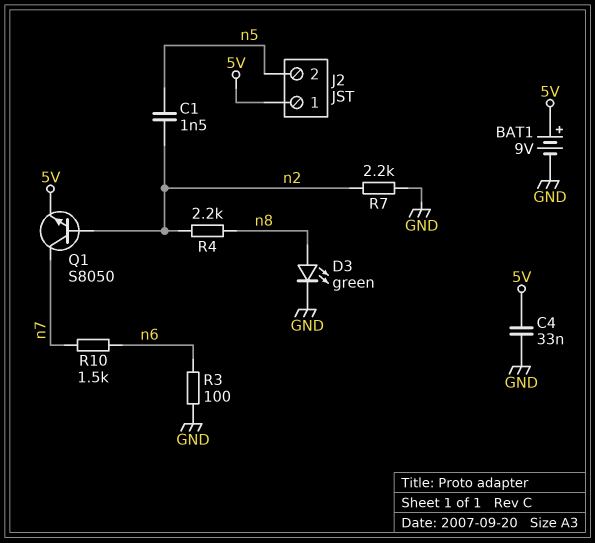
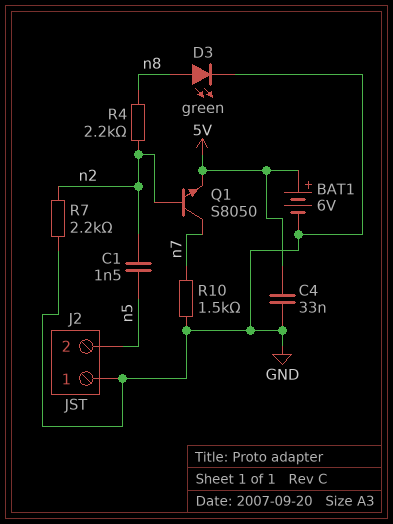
BAT1: 9V (plus 5V, minus GND) -> 6V (plus 5V, minus GND)
J2 pin 1: 5V -> GND
R3: 100 (GND, n6) -> none
R10: 1.5k (n6, n7) -> 1.5k (GND, n7)

